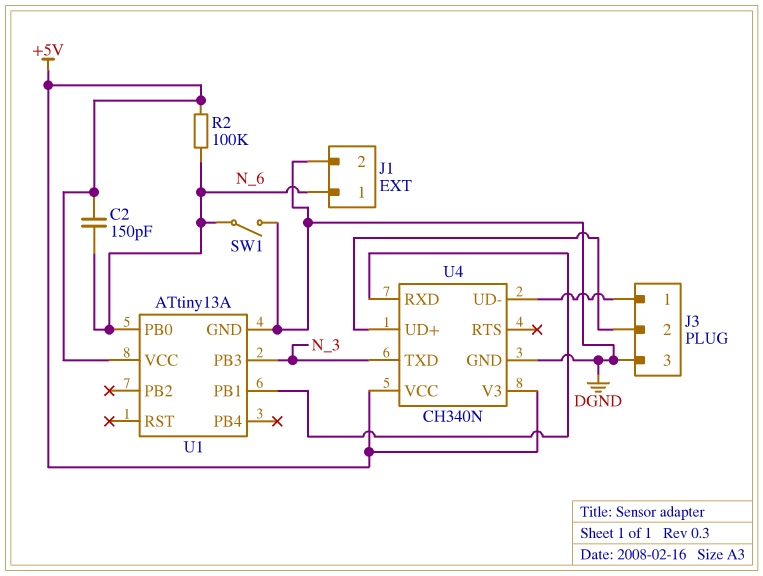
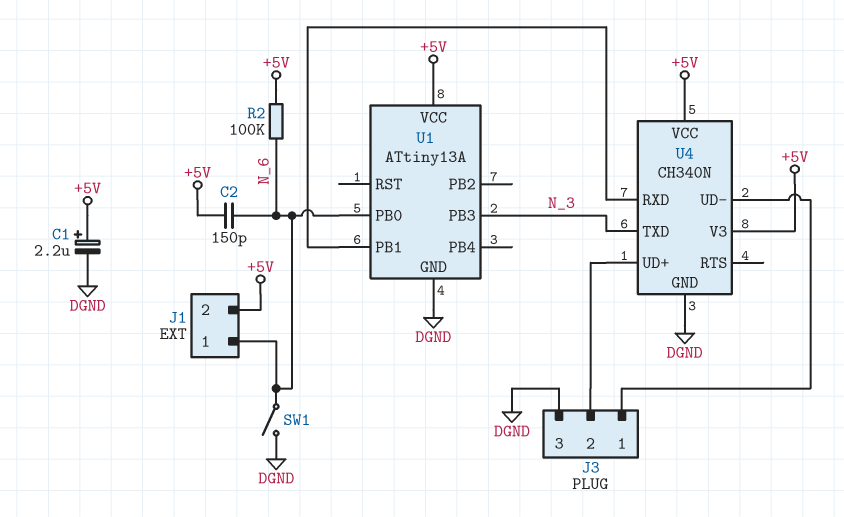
C1: none -> 2.2uF (plus +5V, minus DGND)
J1 pin 2: DGND -> +5V

